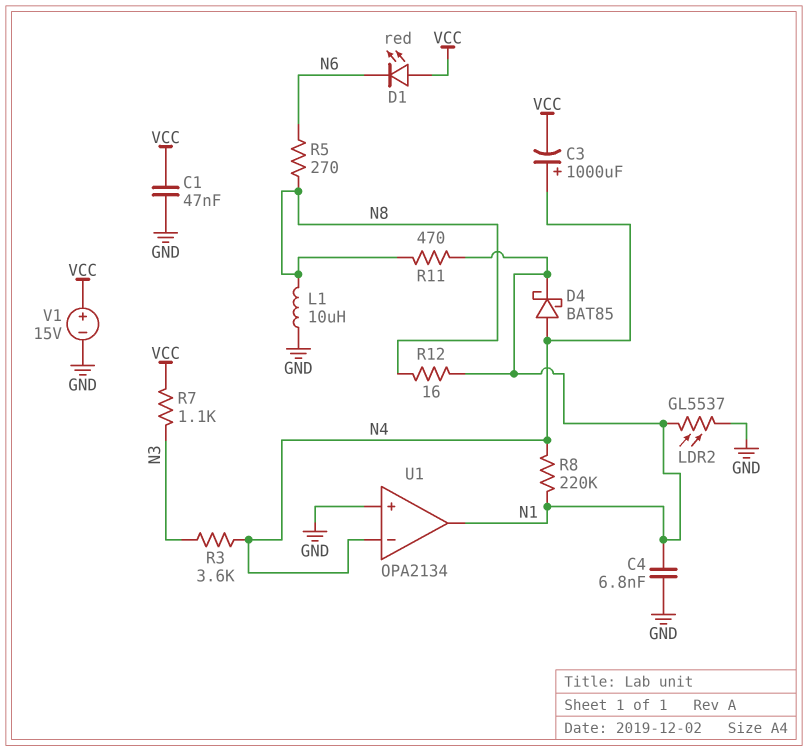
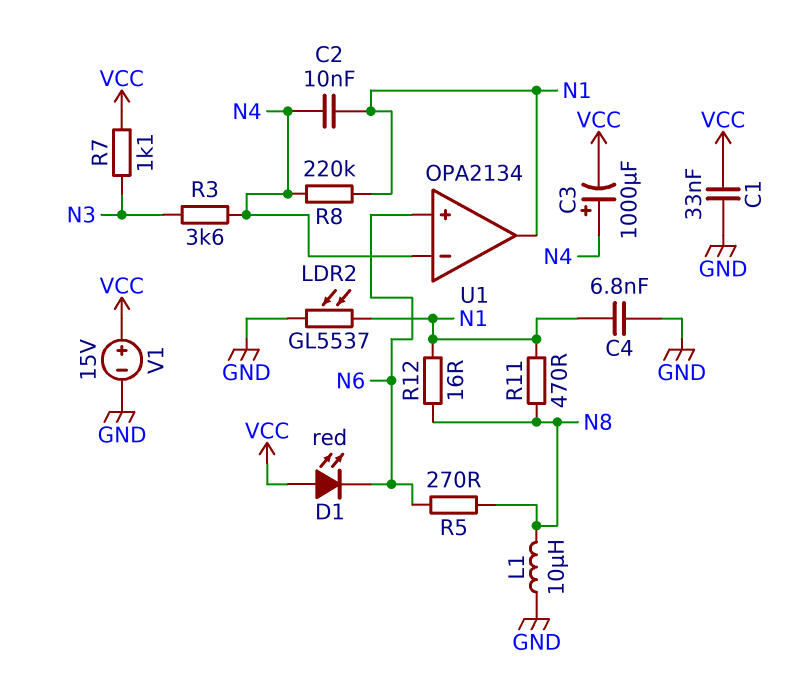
C1: 47nF (GND, VCC) -> 33nF (GND, VCC)
C2: none -> 10nF (N1, N4)
D4: schottky BAT85 (A N4, K N1) -> none
U1 pin in+: GND -> N6

